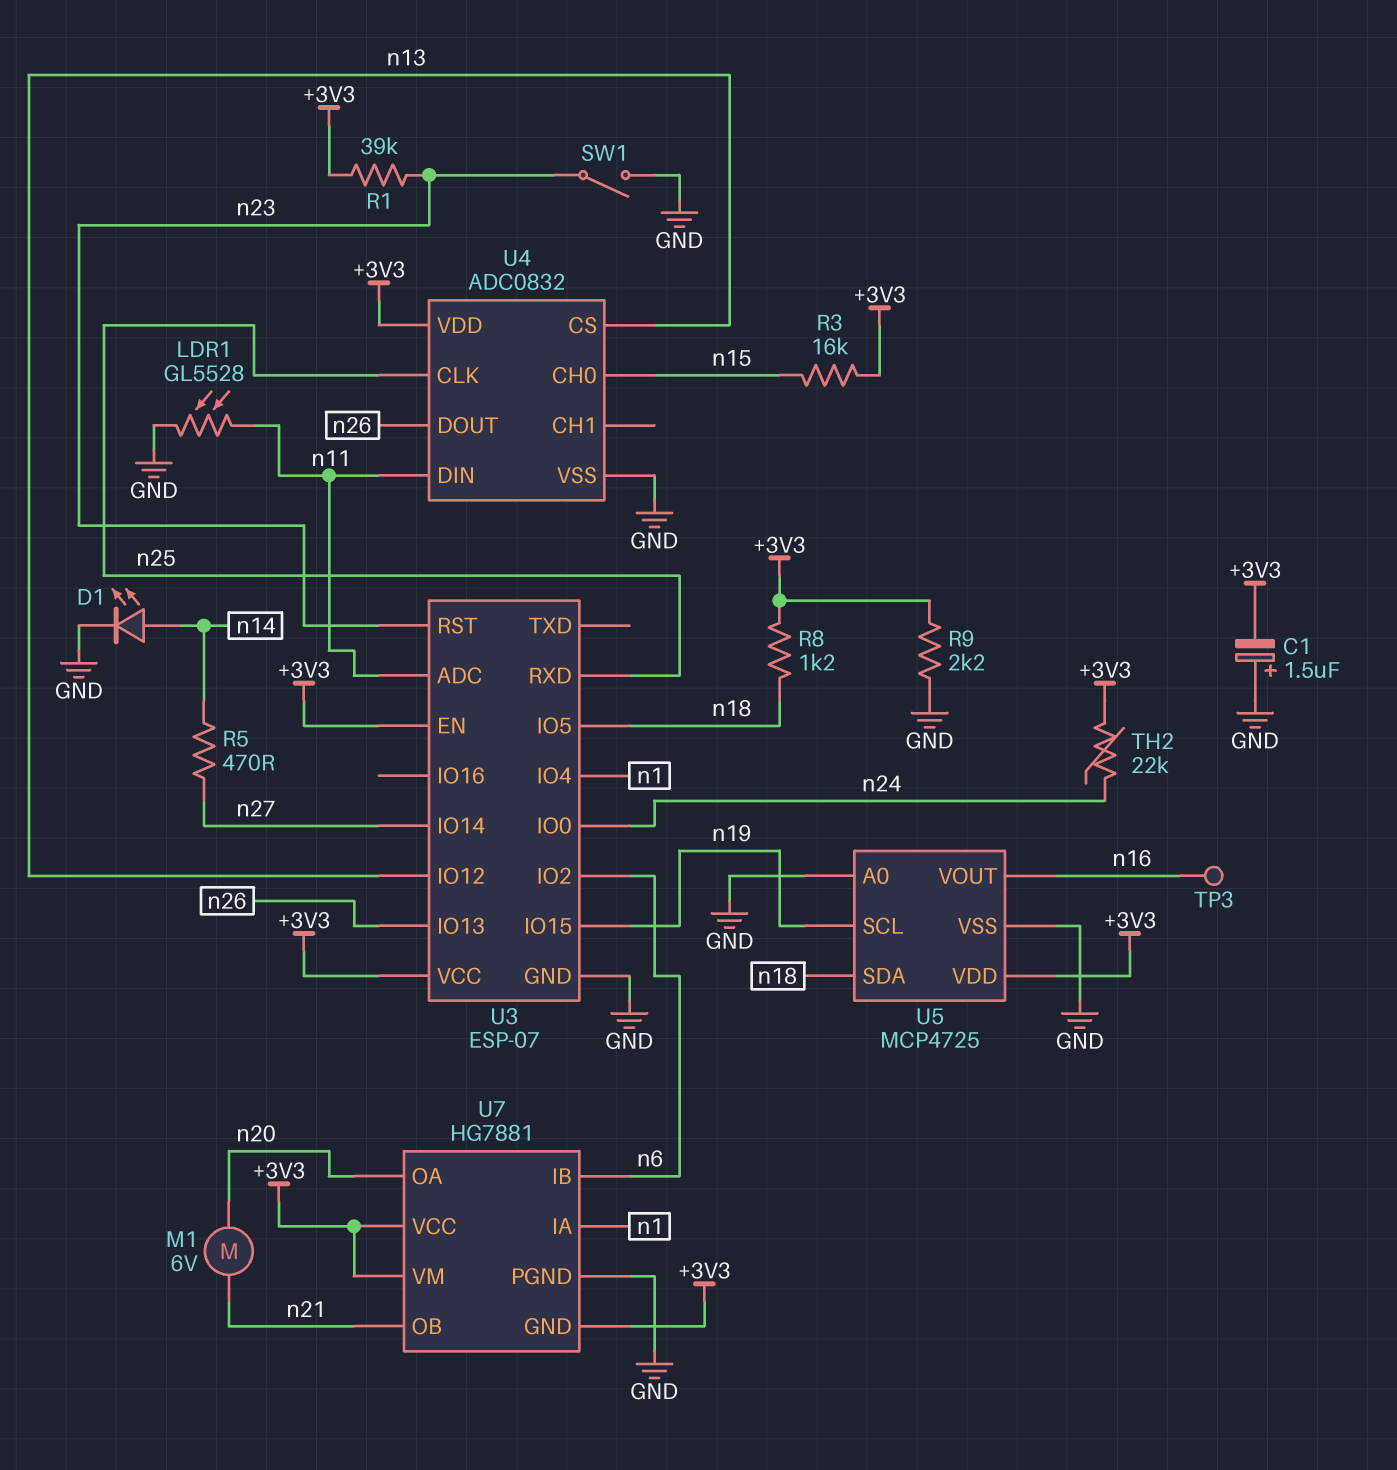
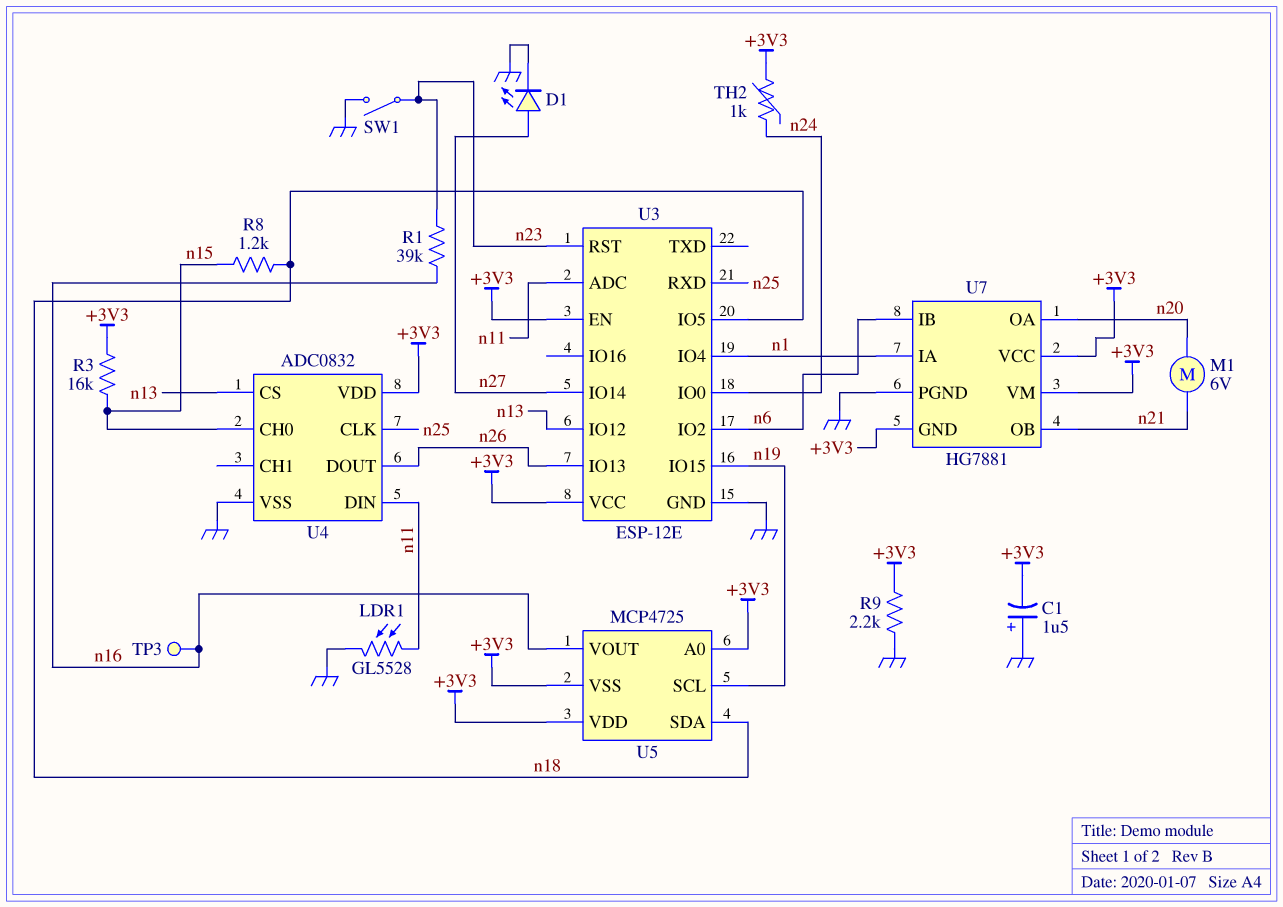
D1: LED (A n14, K GND) -> LED (A n27, K GND)
R1: 39k (+3V3, n23) -> 39k (n16, n23)
R5: 470 (n14, n27) -> none
R8: 1.2k (+3V3, n18) -> 1.2k (n15, n18)
TH2: 22k (+3V3, n24) -> 1k (+3V3, n24)
U3: ESP-07 -> ESP-12E
U5 pin A0: GND -> +3V3
U5 pin VSS: GND -> +3V3

